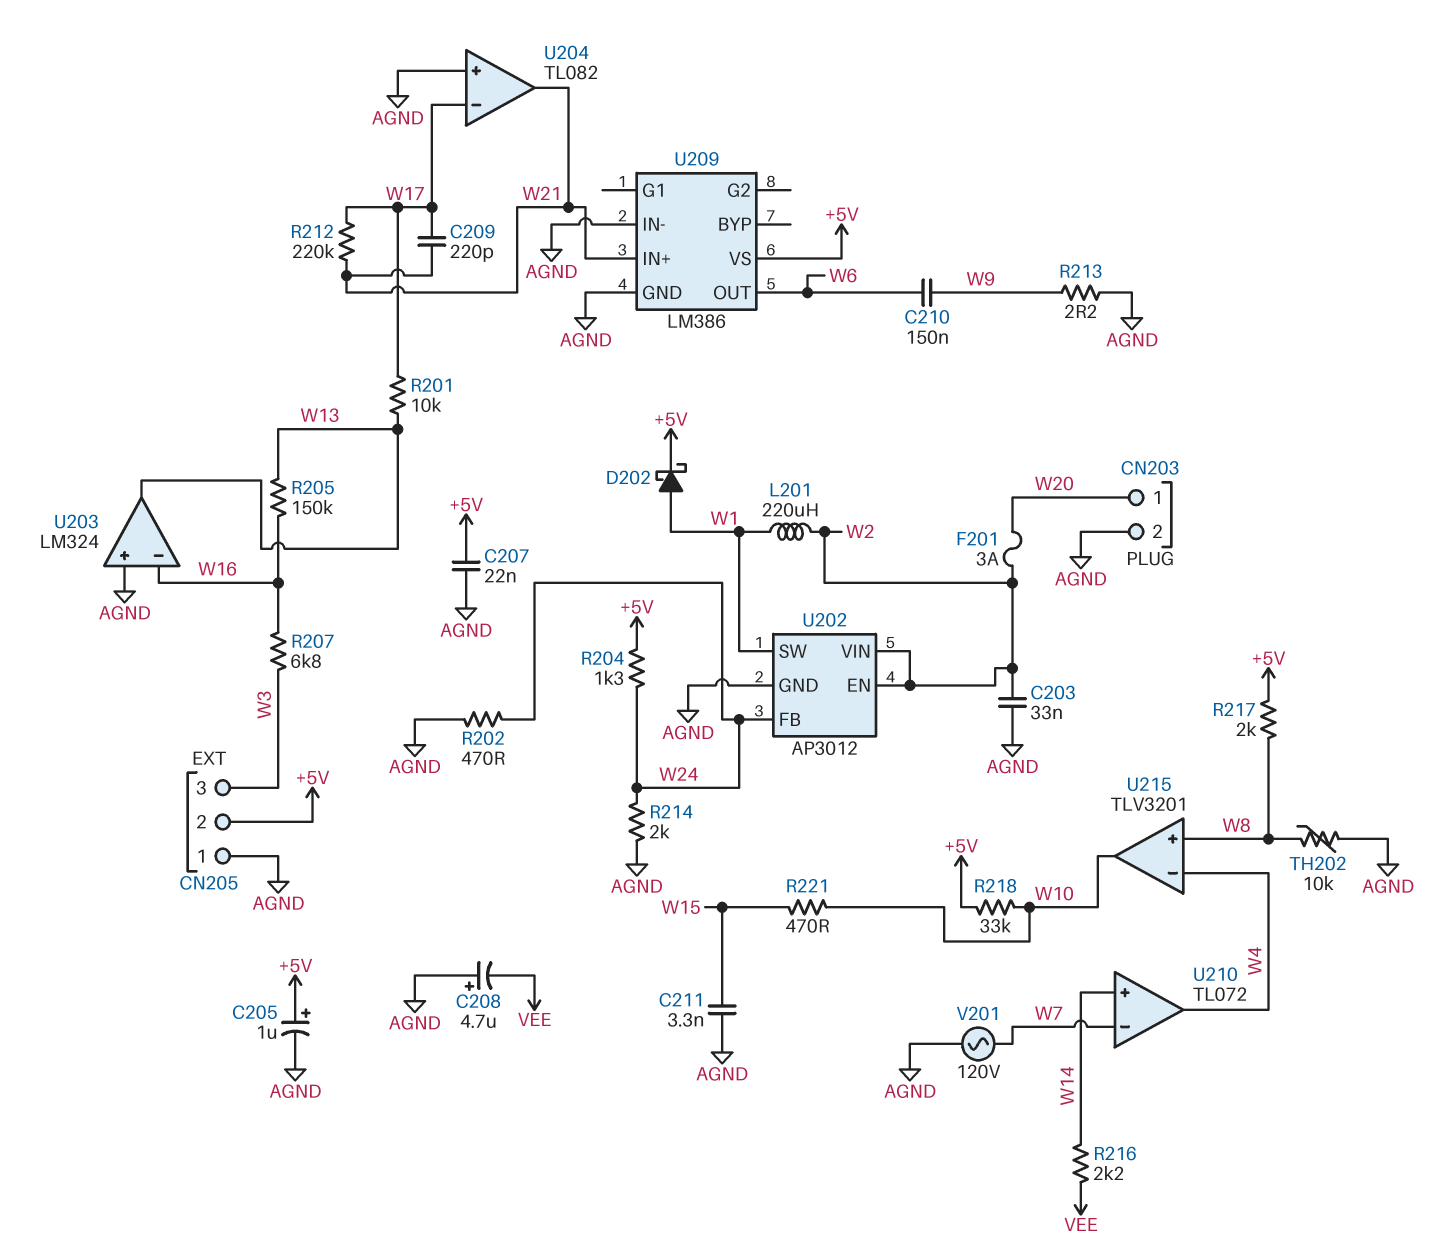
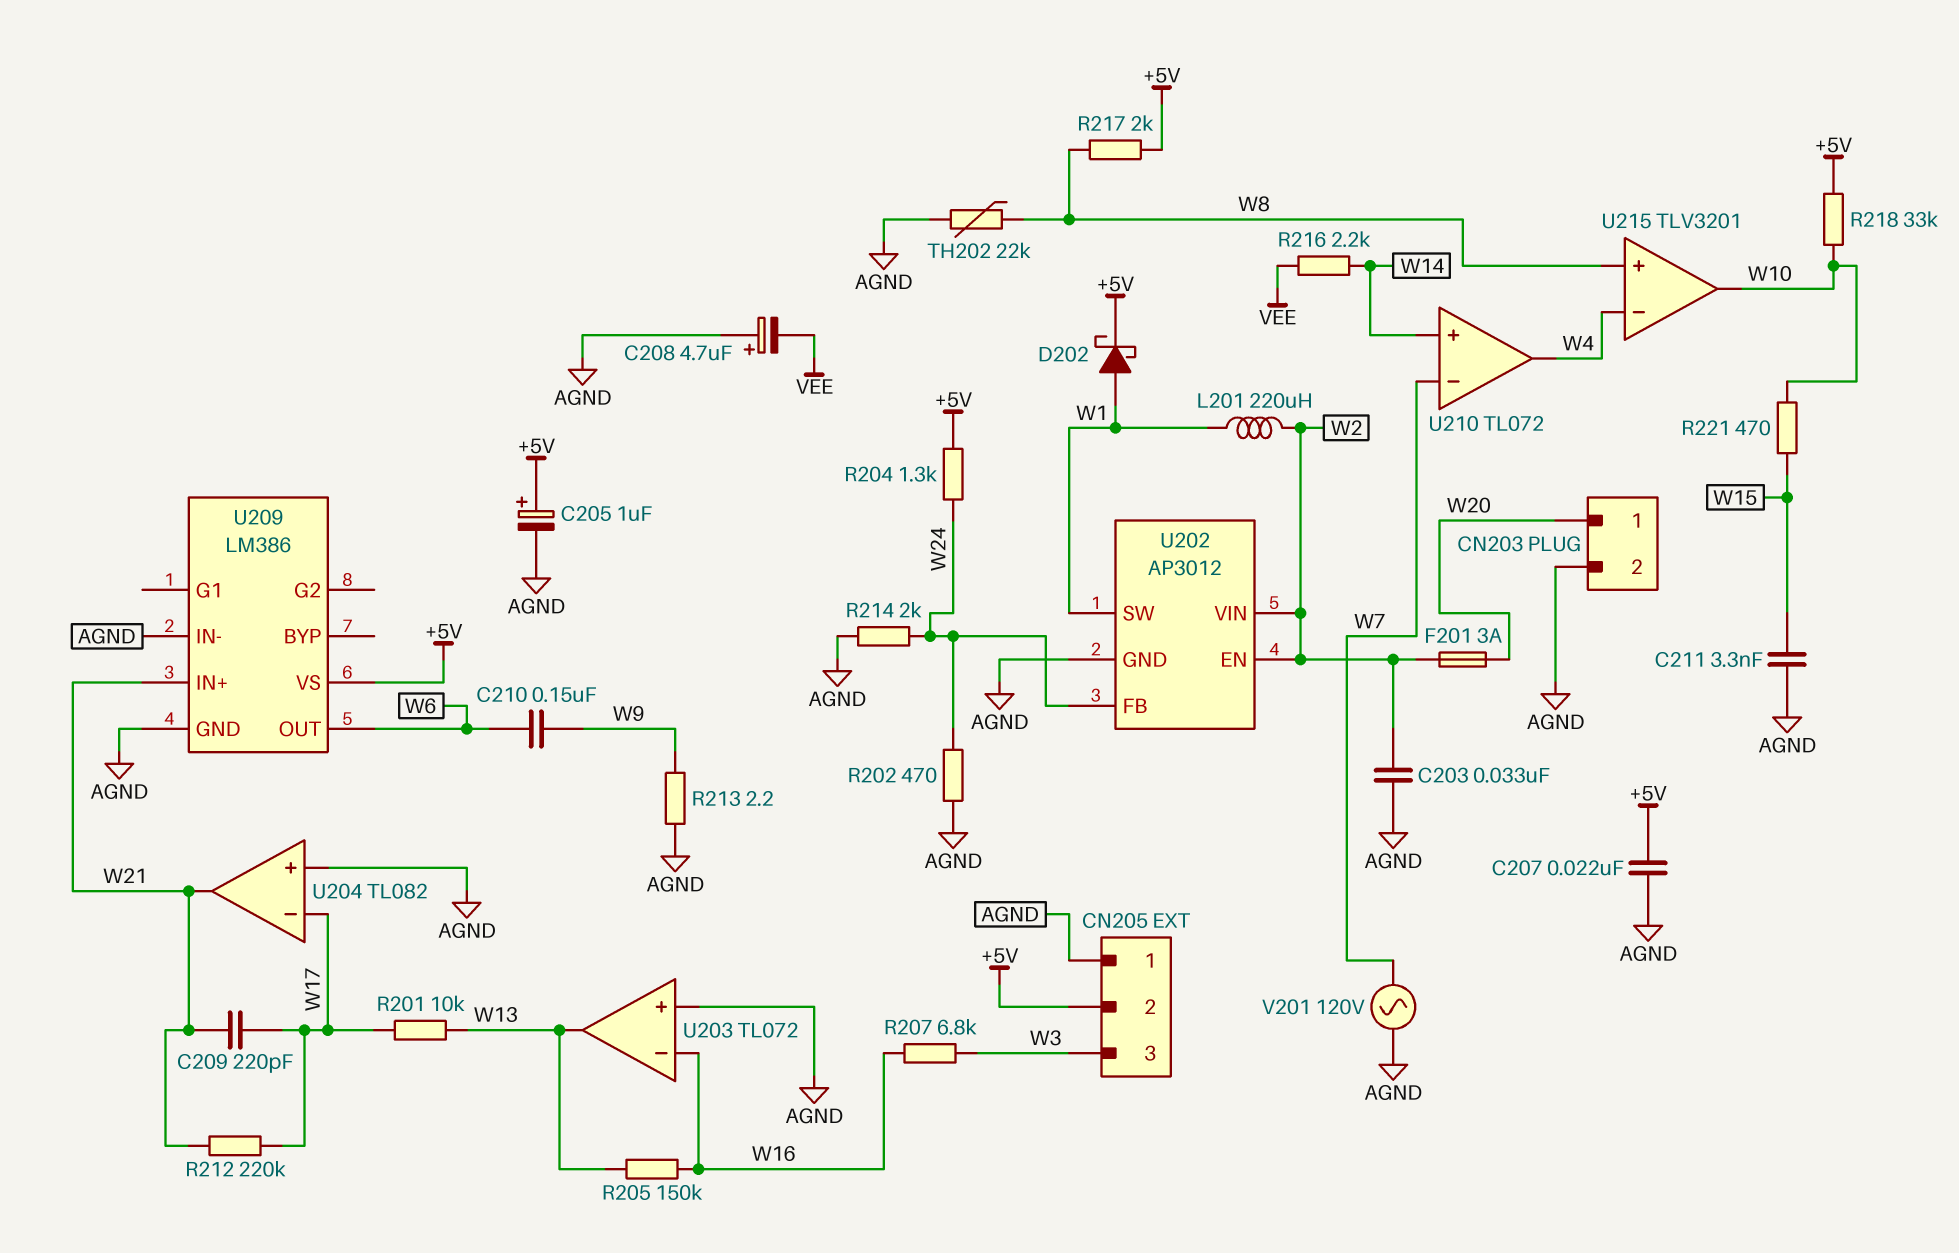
TH202: 10k (AGND, W8) -> 22k (AGND, W8)
U203: LM324 -> TL072

